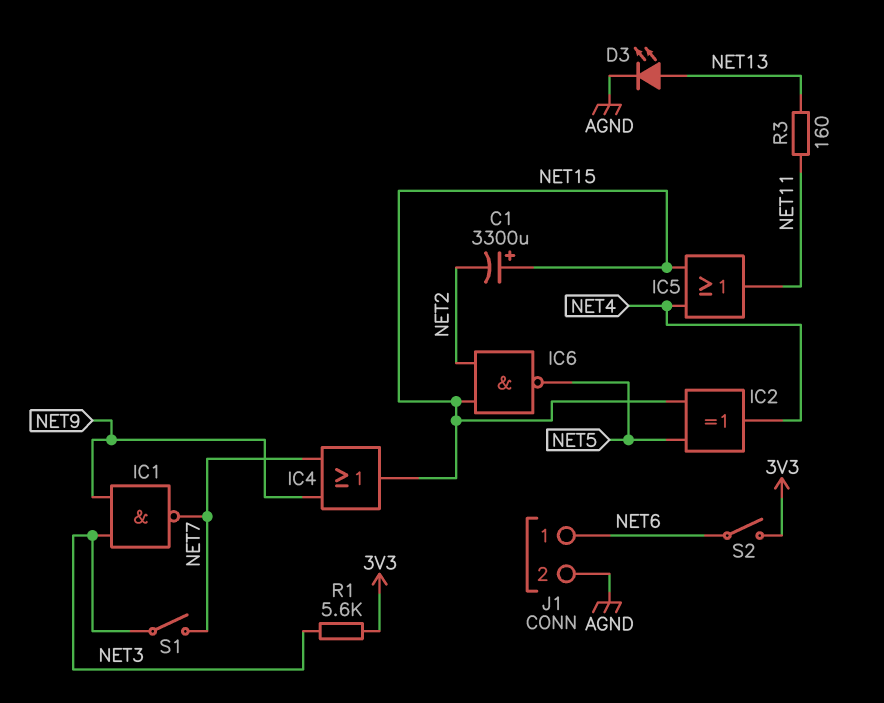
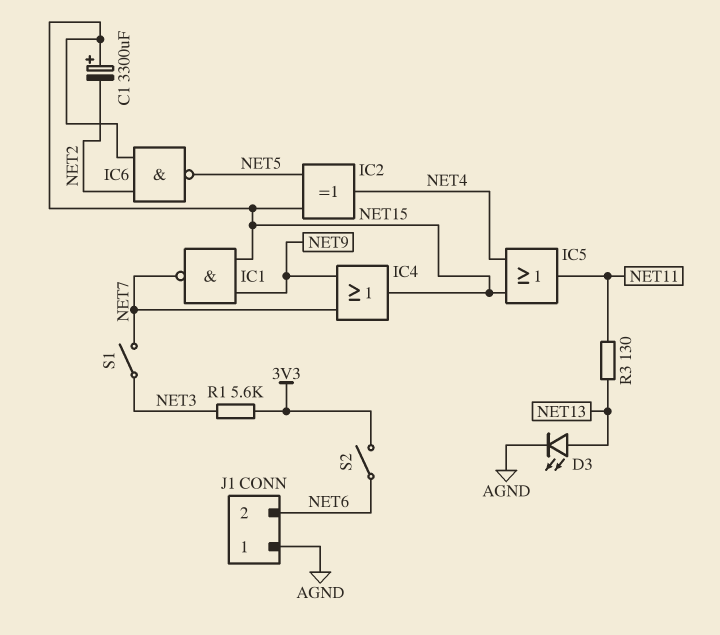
IC1: NAND (in NET3, in NET9, out NET7) -> NAND (in NET9, in NET15, out NET7)
J1 pin 1: NET6 -> AGND
J1 pin 2: AGND -> NET6
R3: 160 (NET11, NET13) -> 130 (NET11, NET13)

